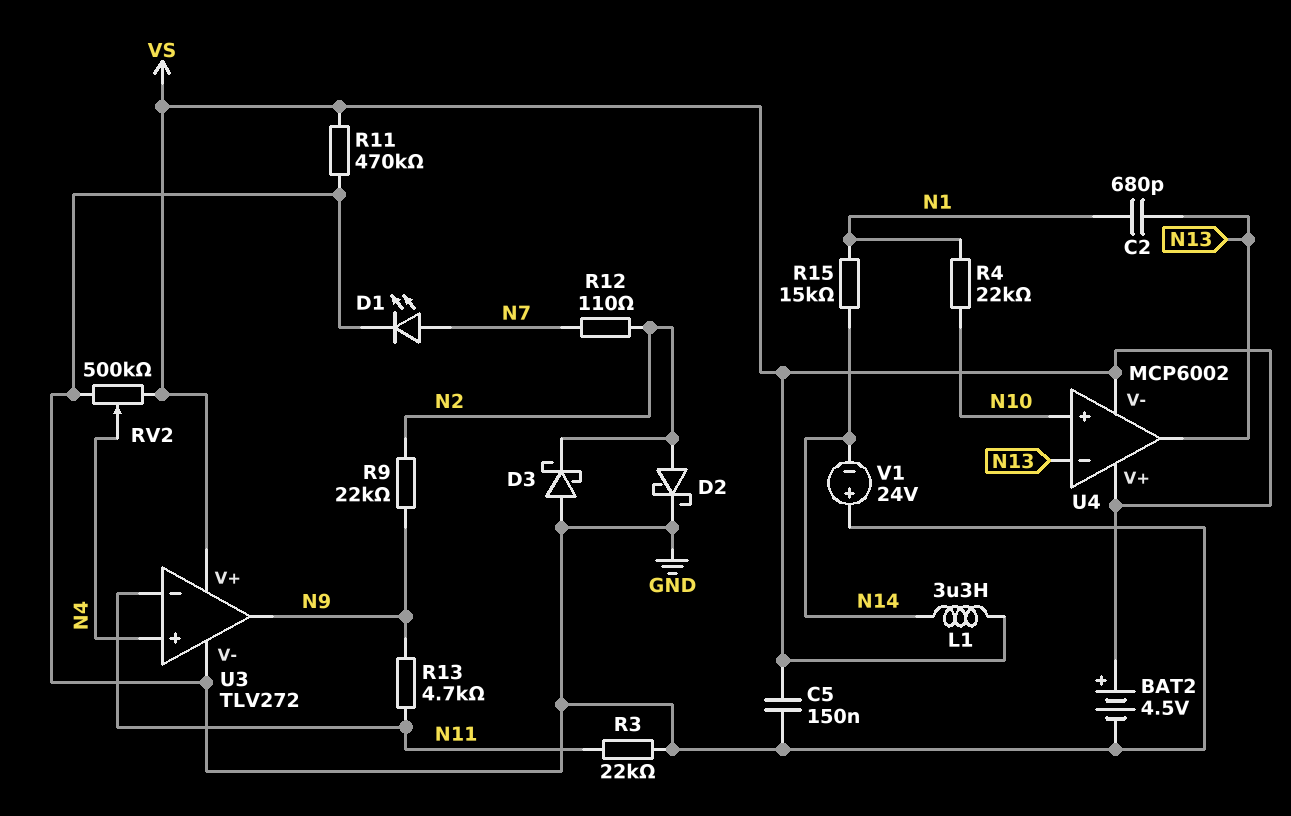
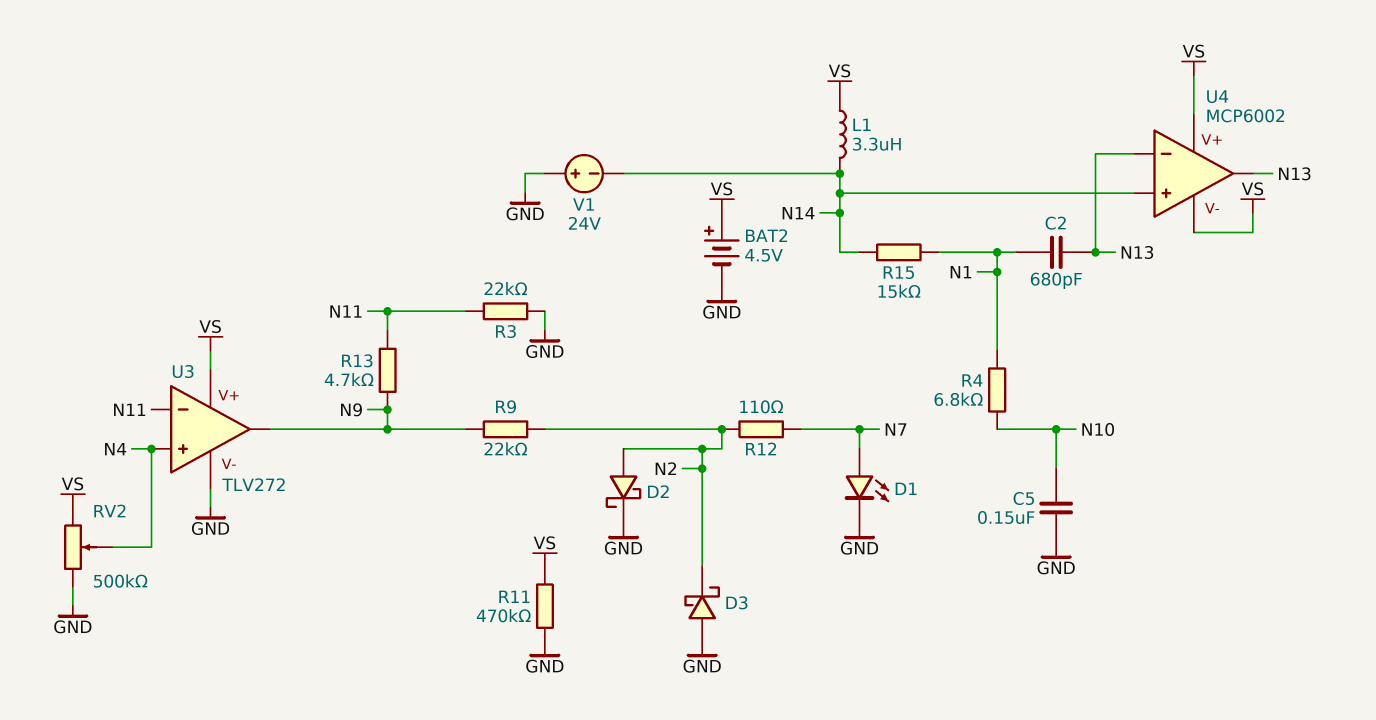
C5: 150nF (GND, VS) -> 150nF (GND, N10)
R4: 22k (N1, N10) -> 6.8k (N1, N10)
U4 pin in+: N10 -> N14

